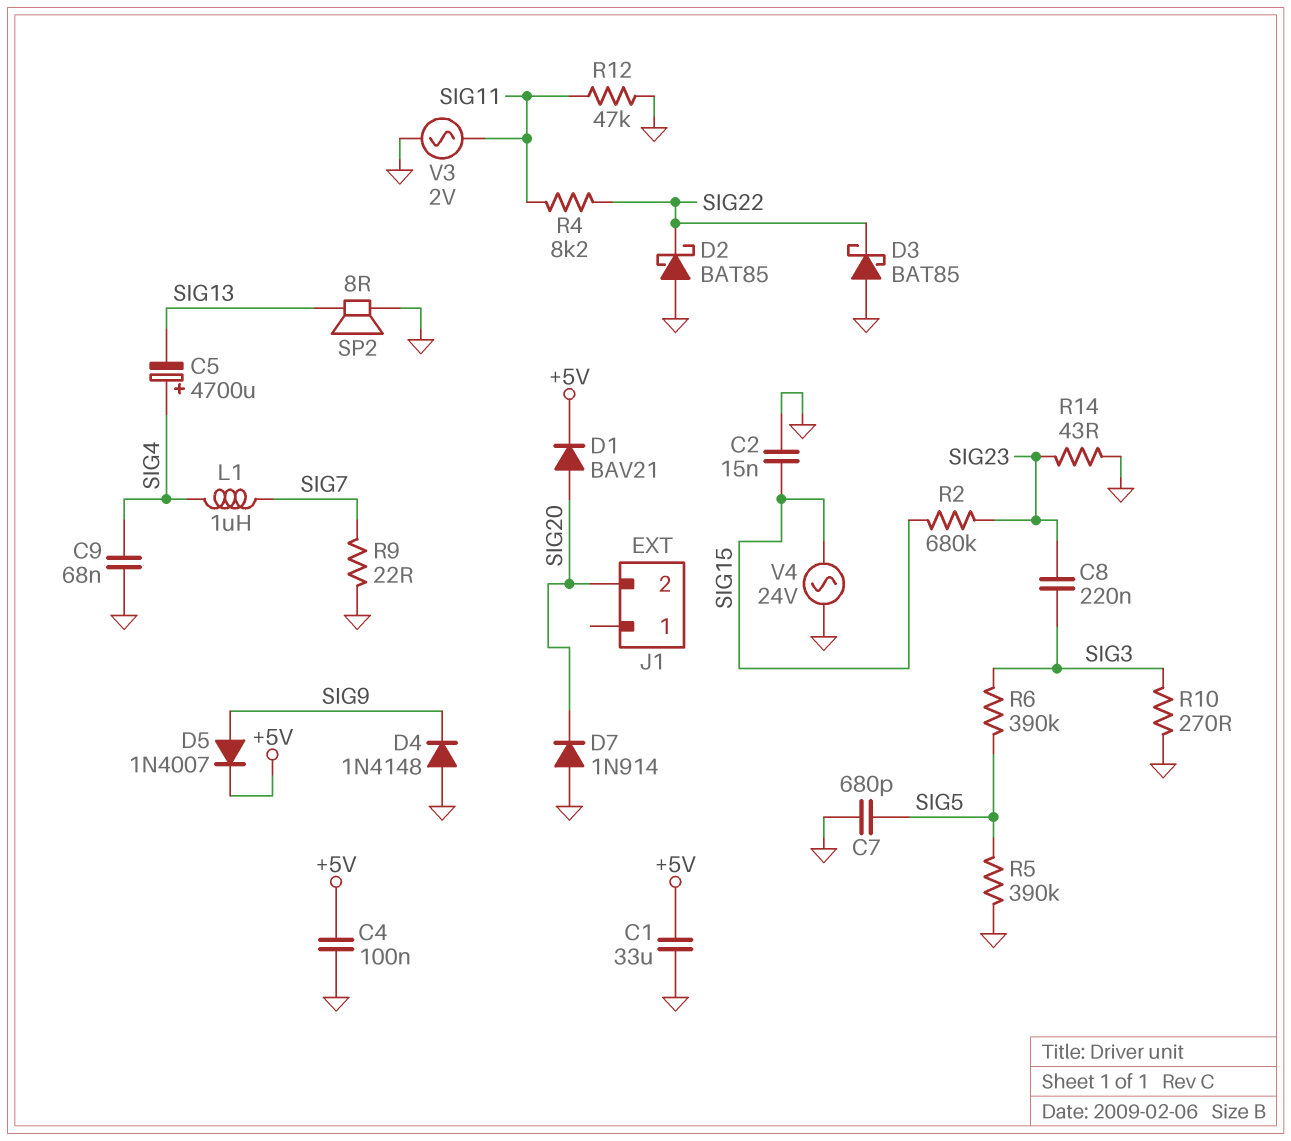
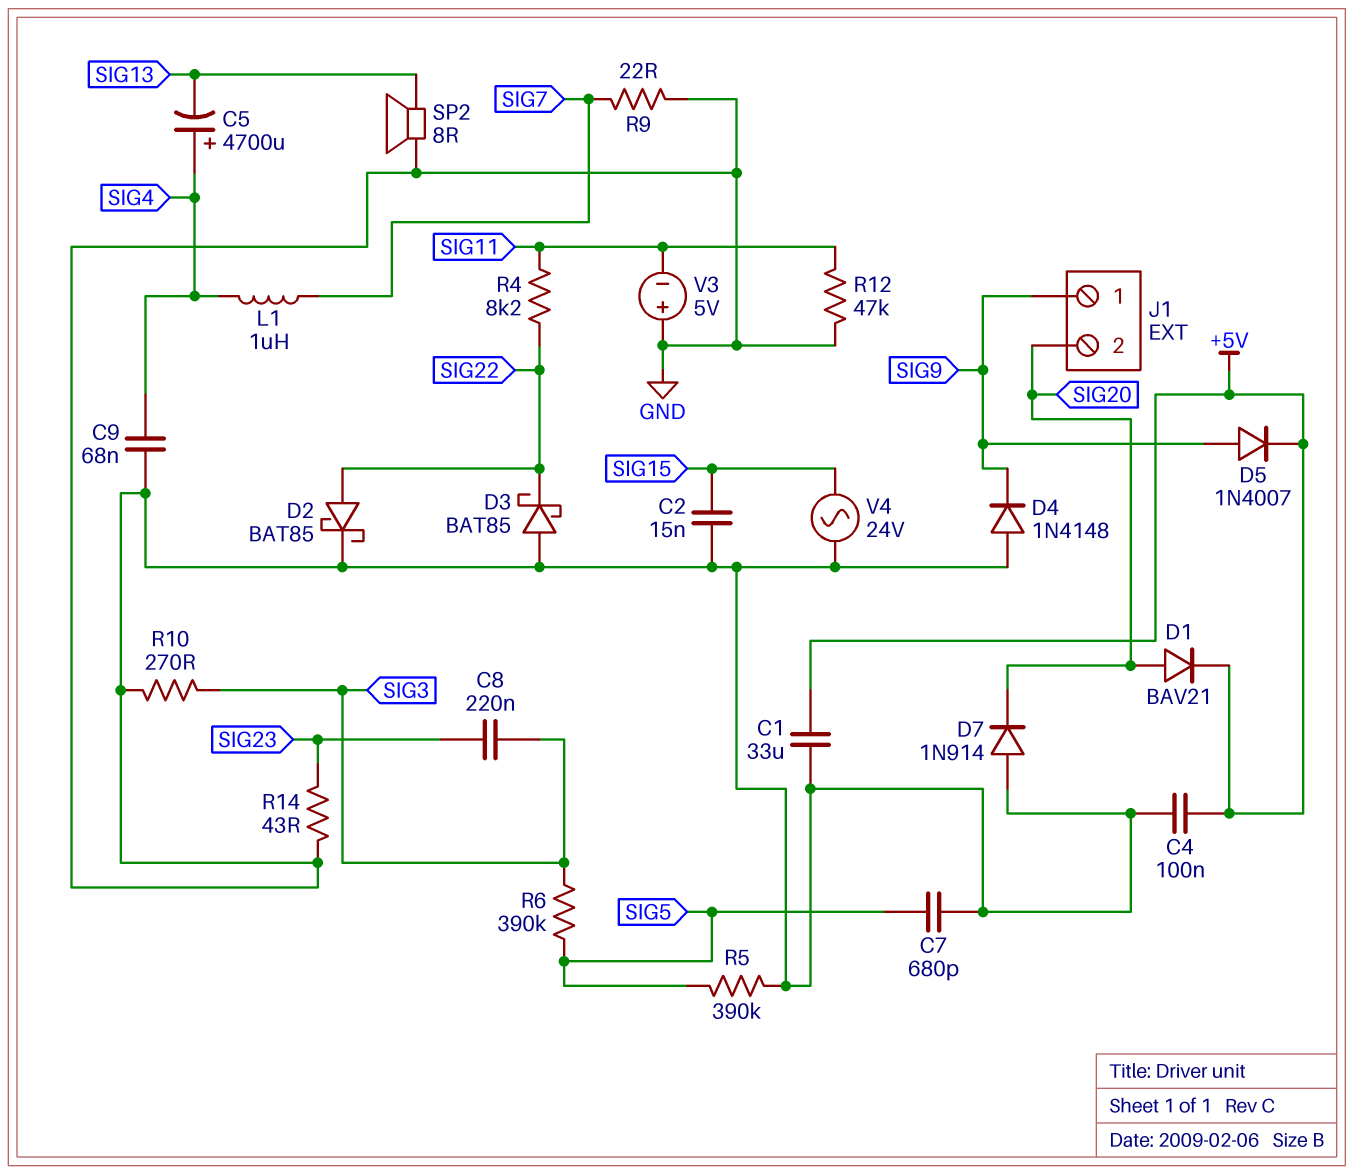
D2: schottky BAT85 (A GND, K SIG22) -> schottky BAT85 (A SIG22, K GND)
J1 pin 1: none -> SIG9
R2: 680k (SIG15, SIG23) -> none
V3: AC 2V (GND, SIG11) -> 5V (plus GND, minus SIG11)

